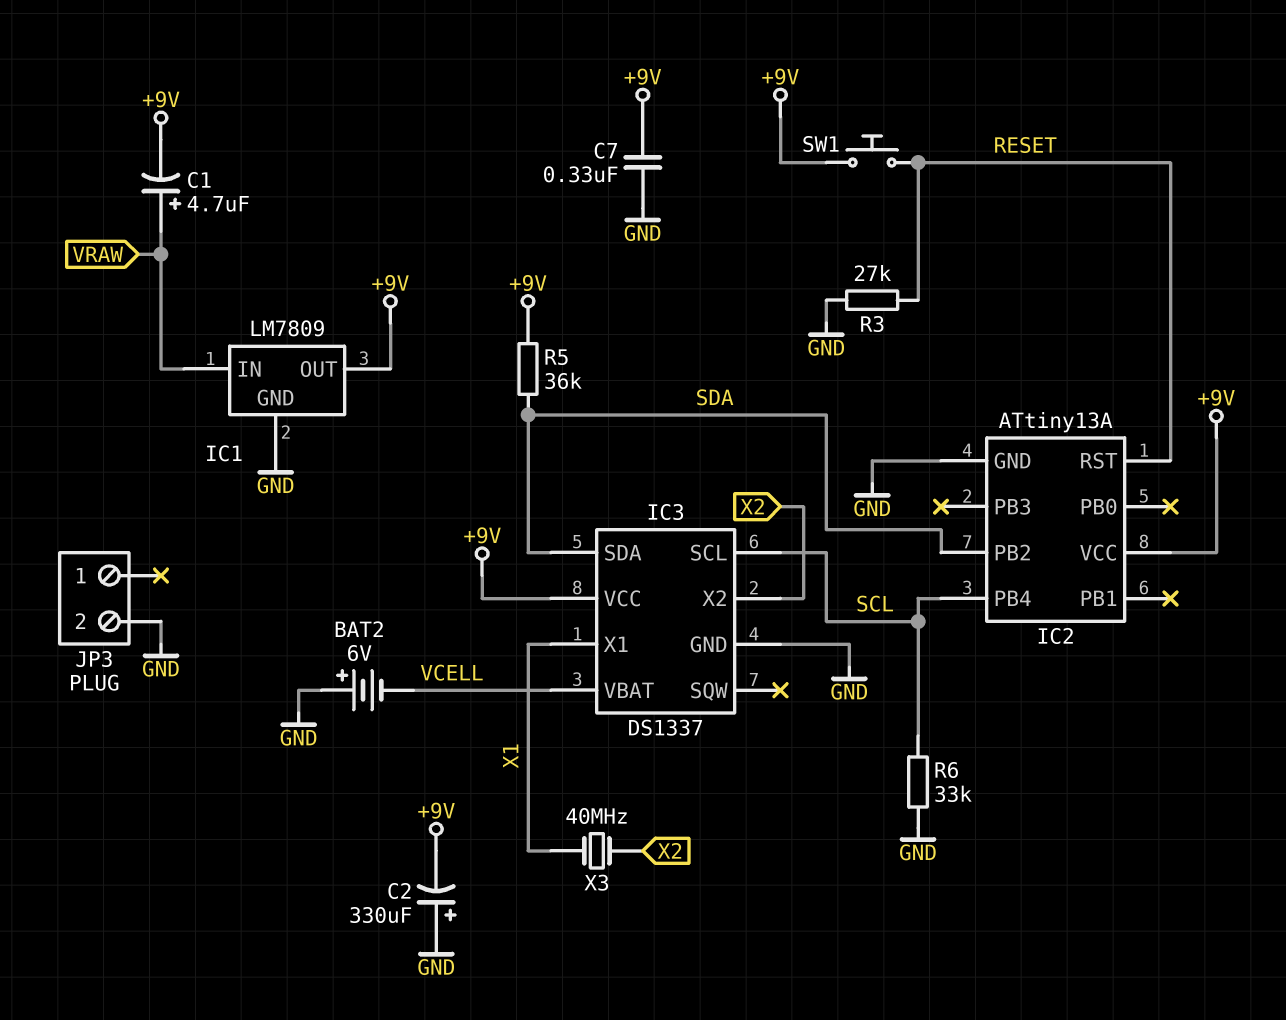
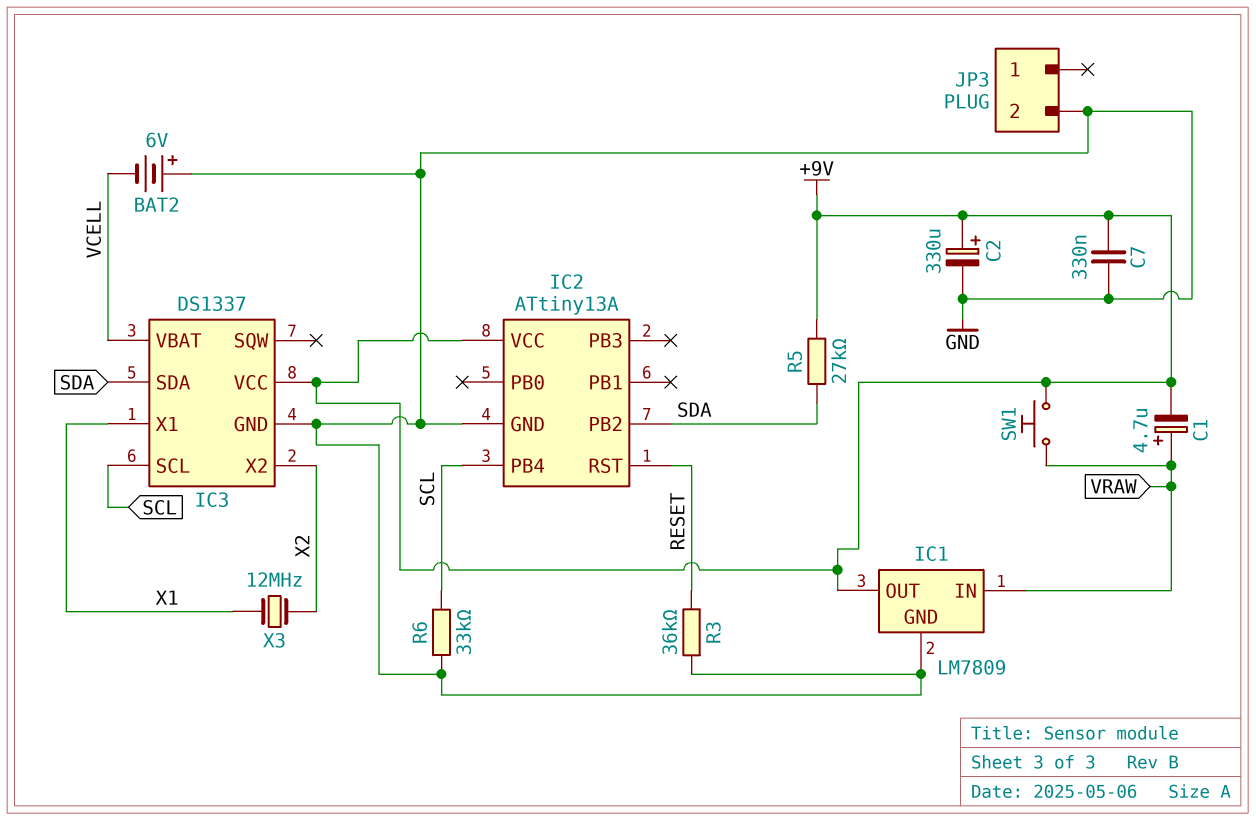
C2: 330uF (plus GND, minus +9V) -> 330uF (plus +9V, minus GND)
R3: 27k (GND, RESET) -> 36k (GND, RESET)
R5: 36k (+9V, SDA) -> 27k (+9V, SDA)
SW1: button (+9V, RESET) -> button (+9V, VRAW)
X3: 40MHz (X1, X2) -> 12MHz (X1, X2)

